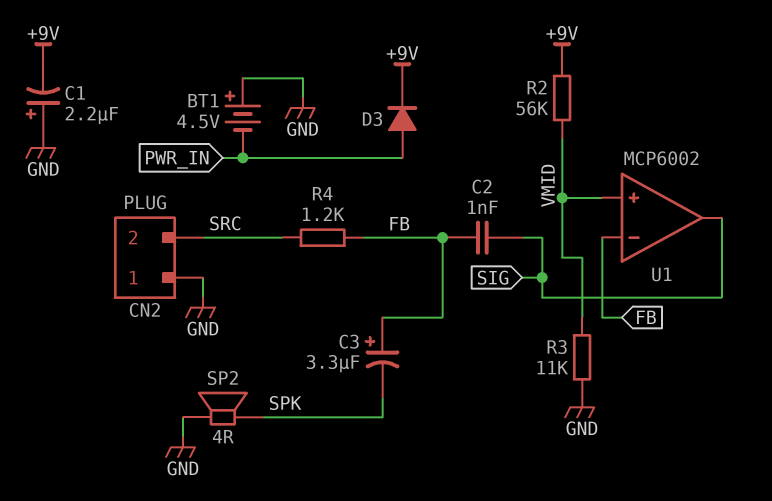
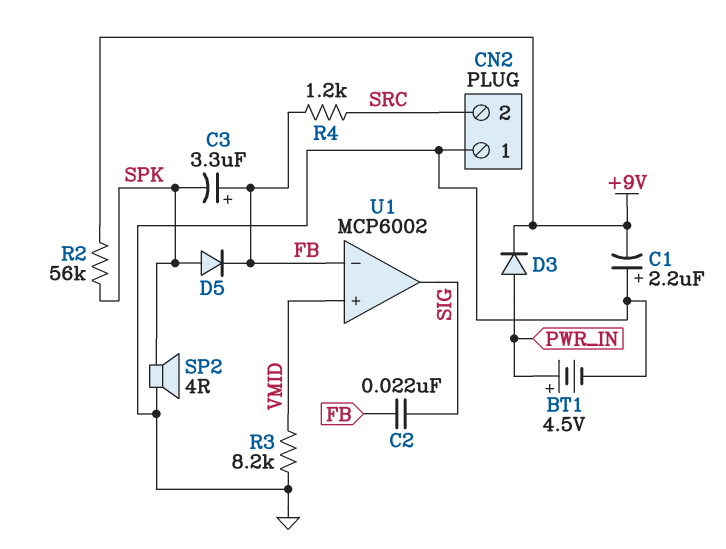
BT1: 4.5V (plus GND, minus PWR_IN) -> 4.5V (plus PWR_IN, minus GND)
C2: 1nF (FB, SIG) -> 22nF (FB, SIG)
D5: none -> diode (A SPK, K FB)
R2: 56k (+9V, VMID) -> 56k (+9V, SPK)
R3: 11k (GND, VMID) -> 8.2k (GND, VMID)

